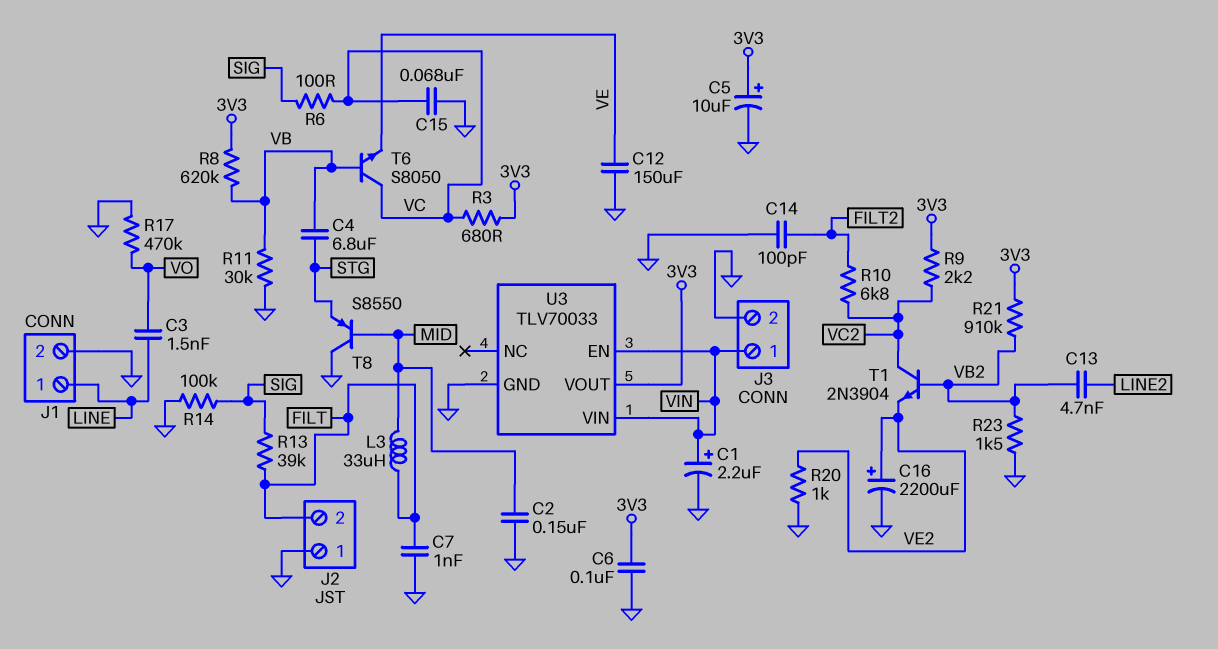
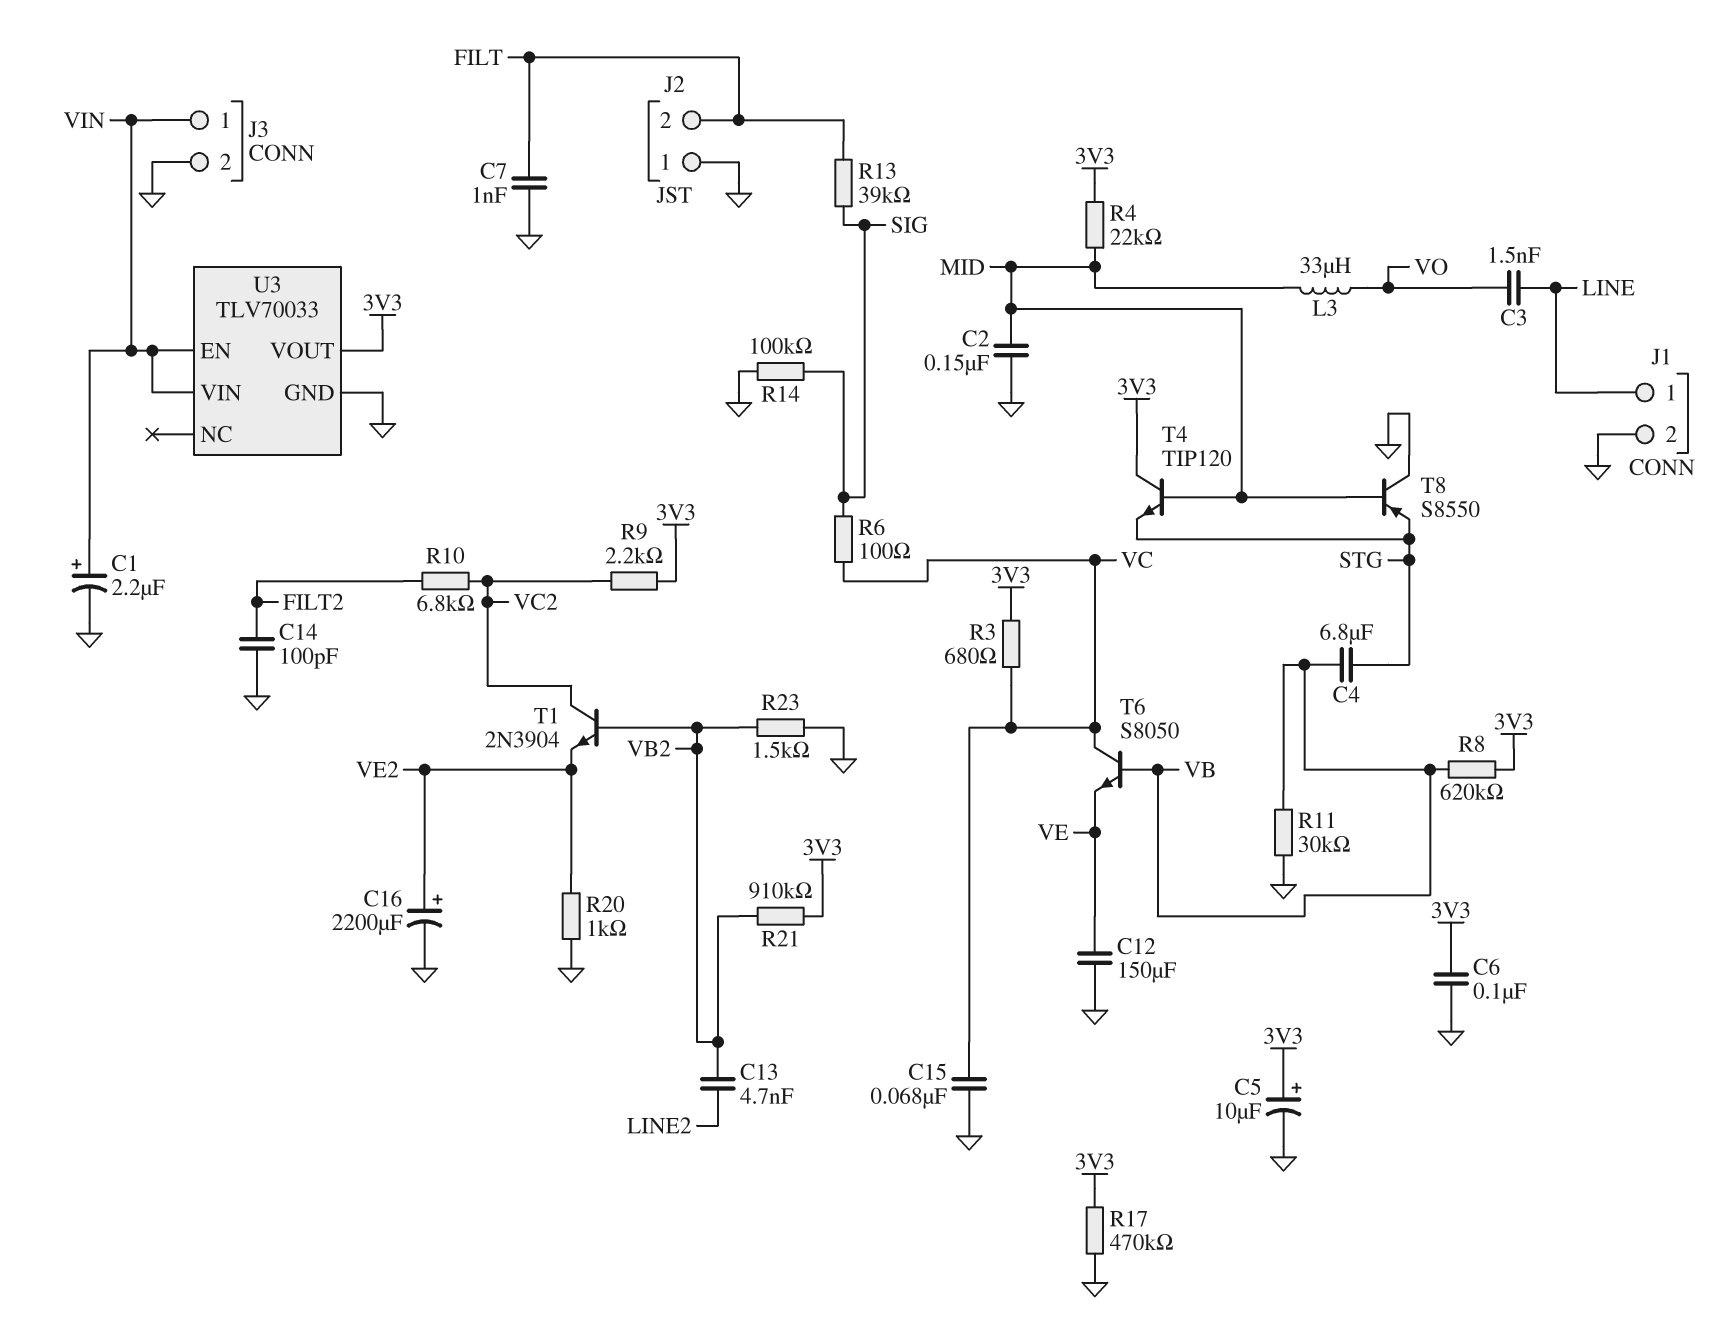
L3: 33uH (FILT, MID) -> 33uH (MID, VO)
R4: none -> 22k (3V3, MID)
R17: 470k (GND, VO) -> 470k (3V3, GND)
T4: none -> NPN TIP120 (B MID, C 3V3, E STG)

